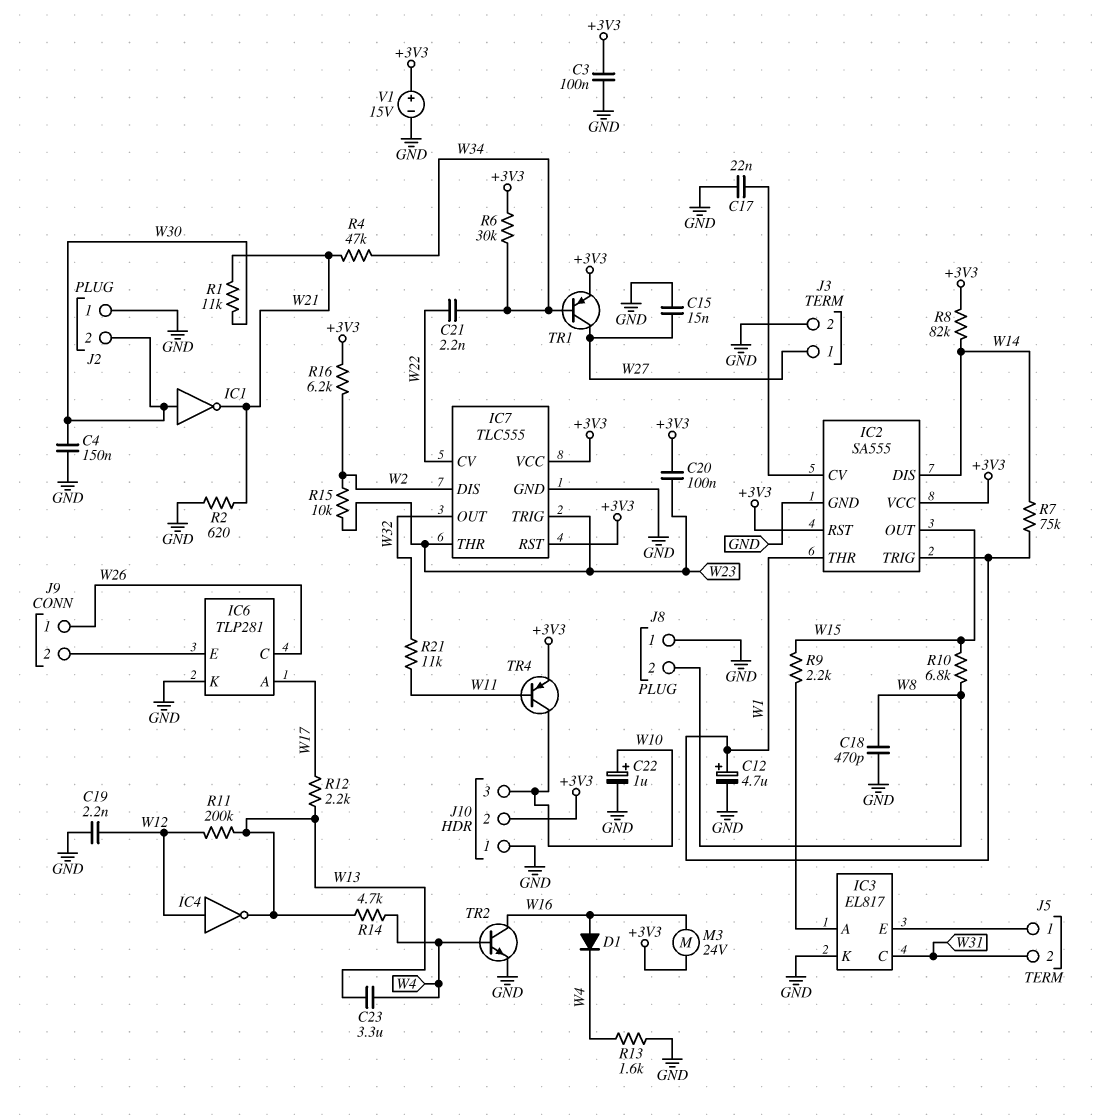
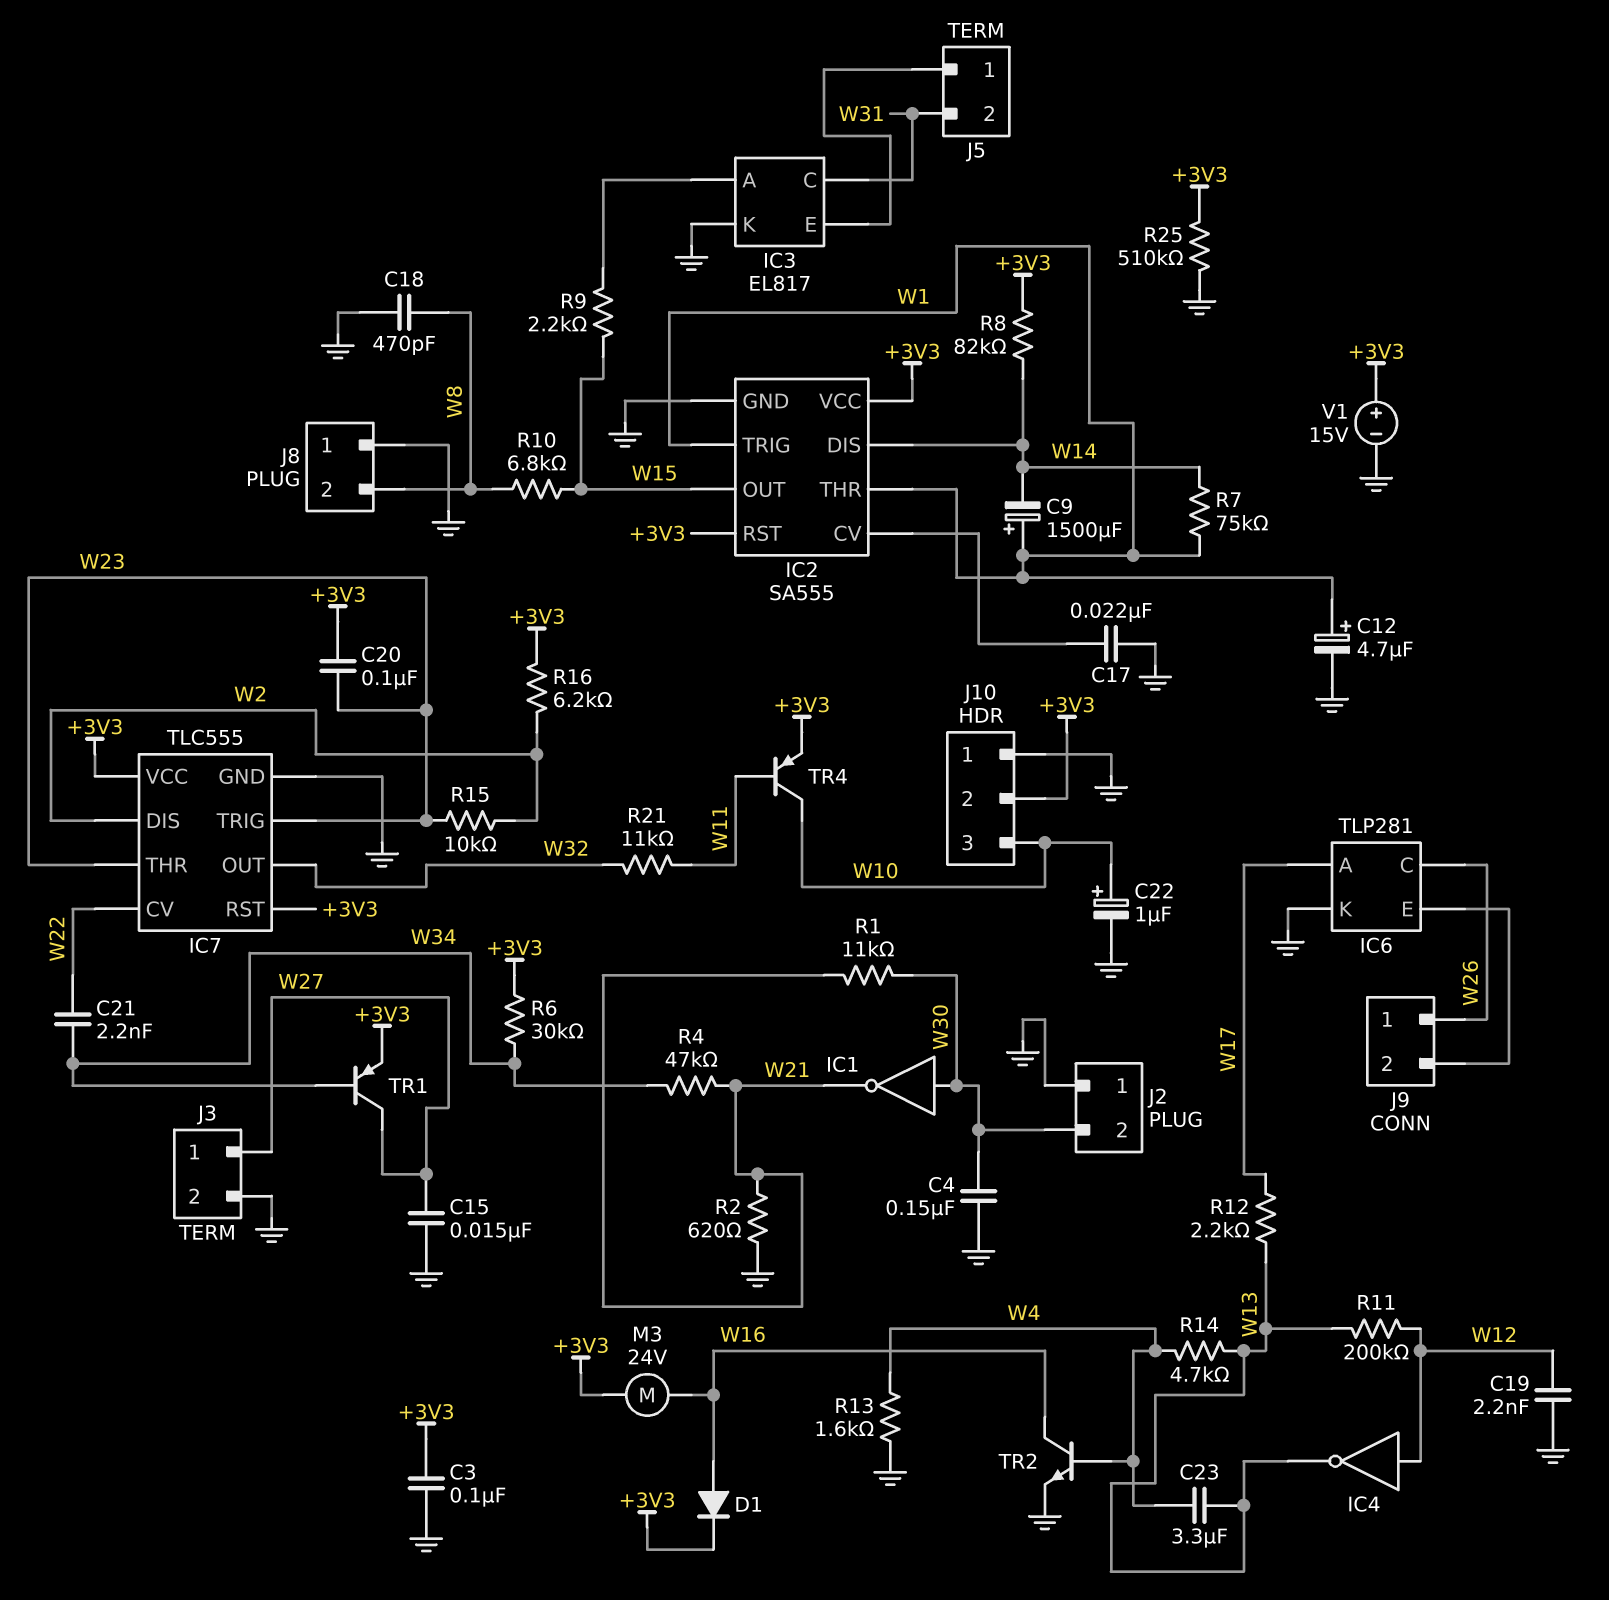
C9: none -> 1500uF (plus W1, minus W14)
D1: diode (A W16, K W4) -> diode (A W16, K +3V3)
R25: none -> 510k (+3V3, GND)

